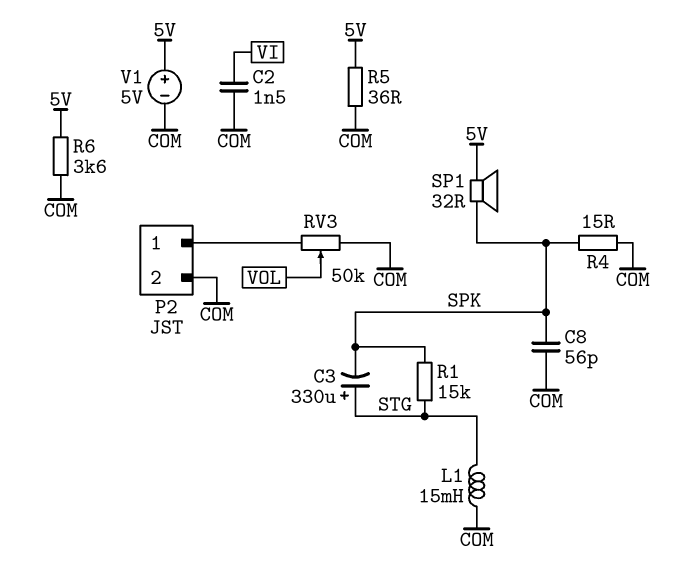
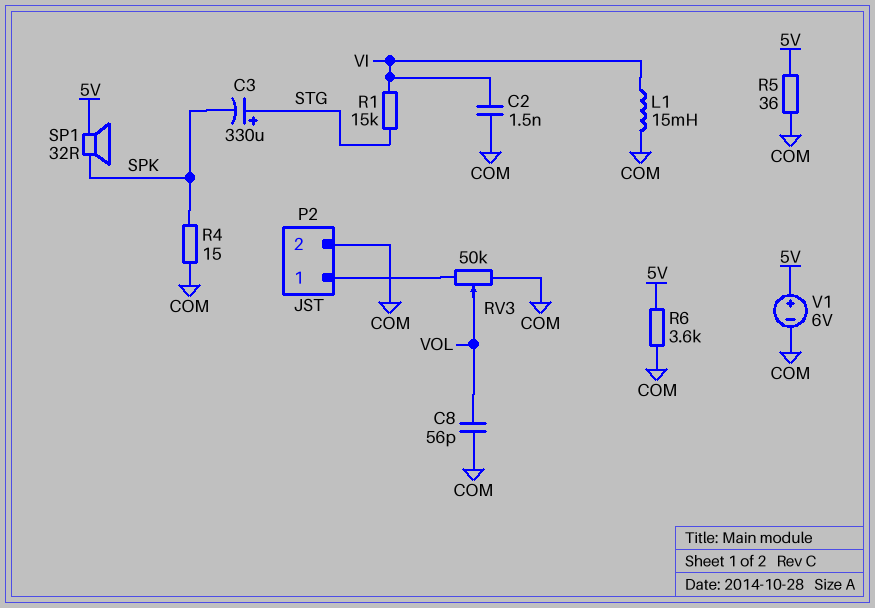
C8: 56pF (COM, SPK) -> 56pF (COM, VOL)
L1: 15mH (COM, STG) -> 15mH (COM, VI)
R1: 15k (SPK, STG) -> 15k (STG, VI)
V1: 5V (plus 5V, minus COM) -> 6V (plus 5V, minus COM)

